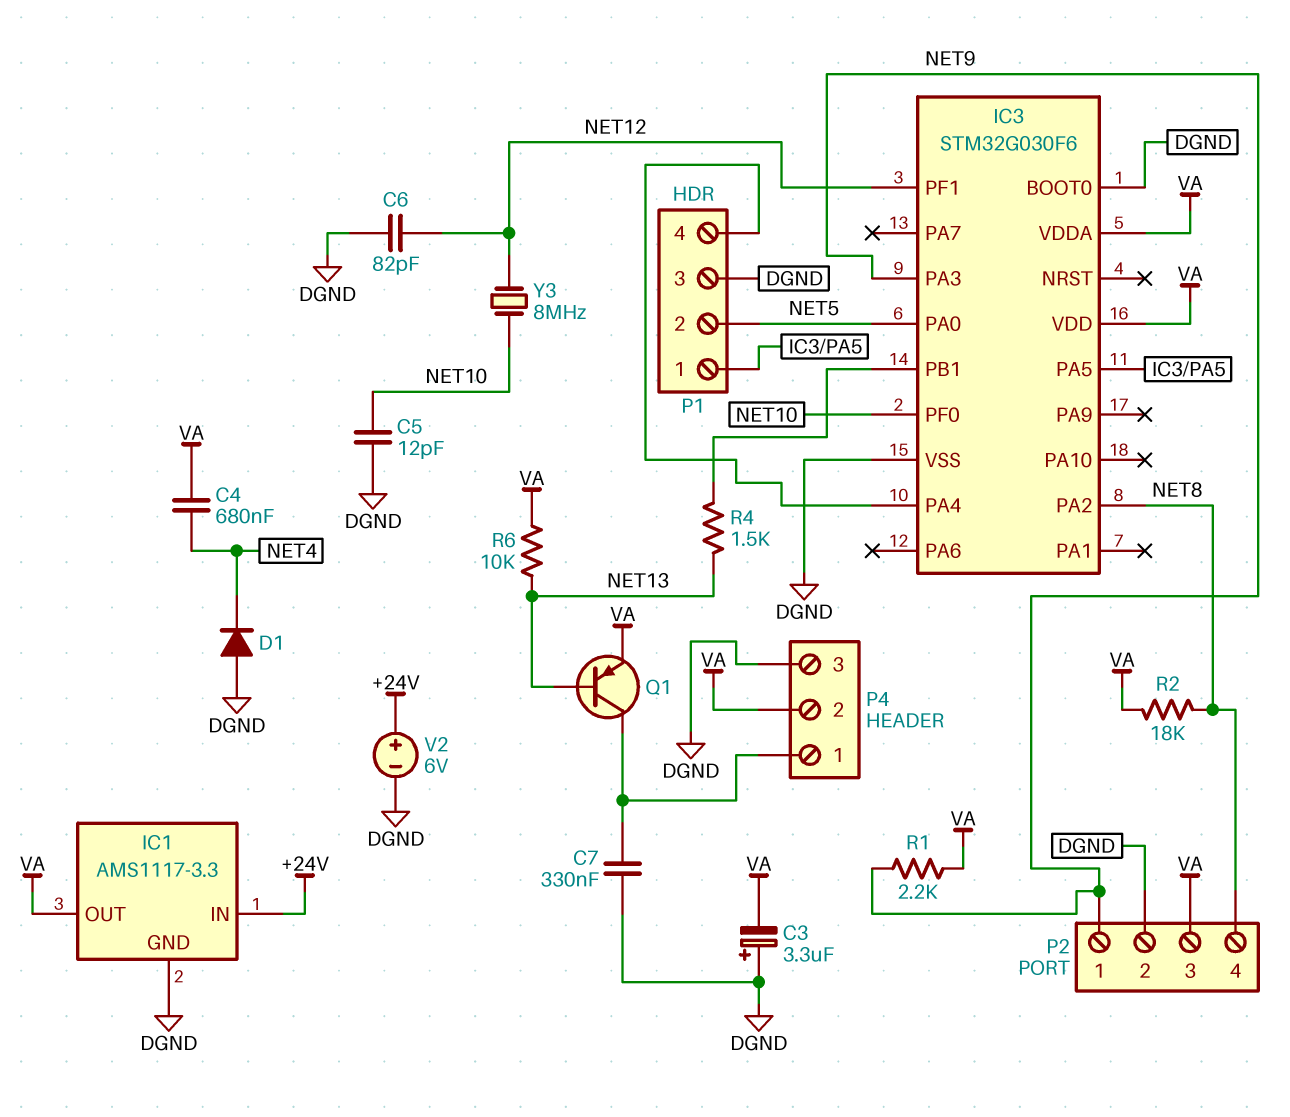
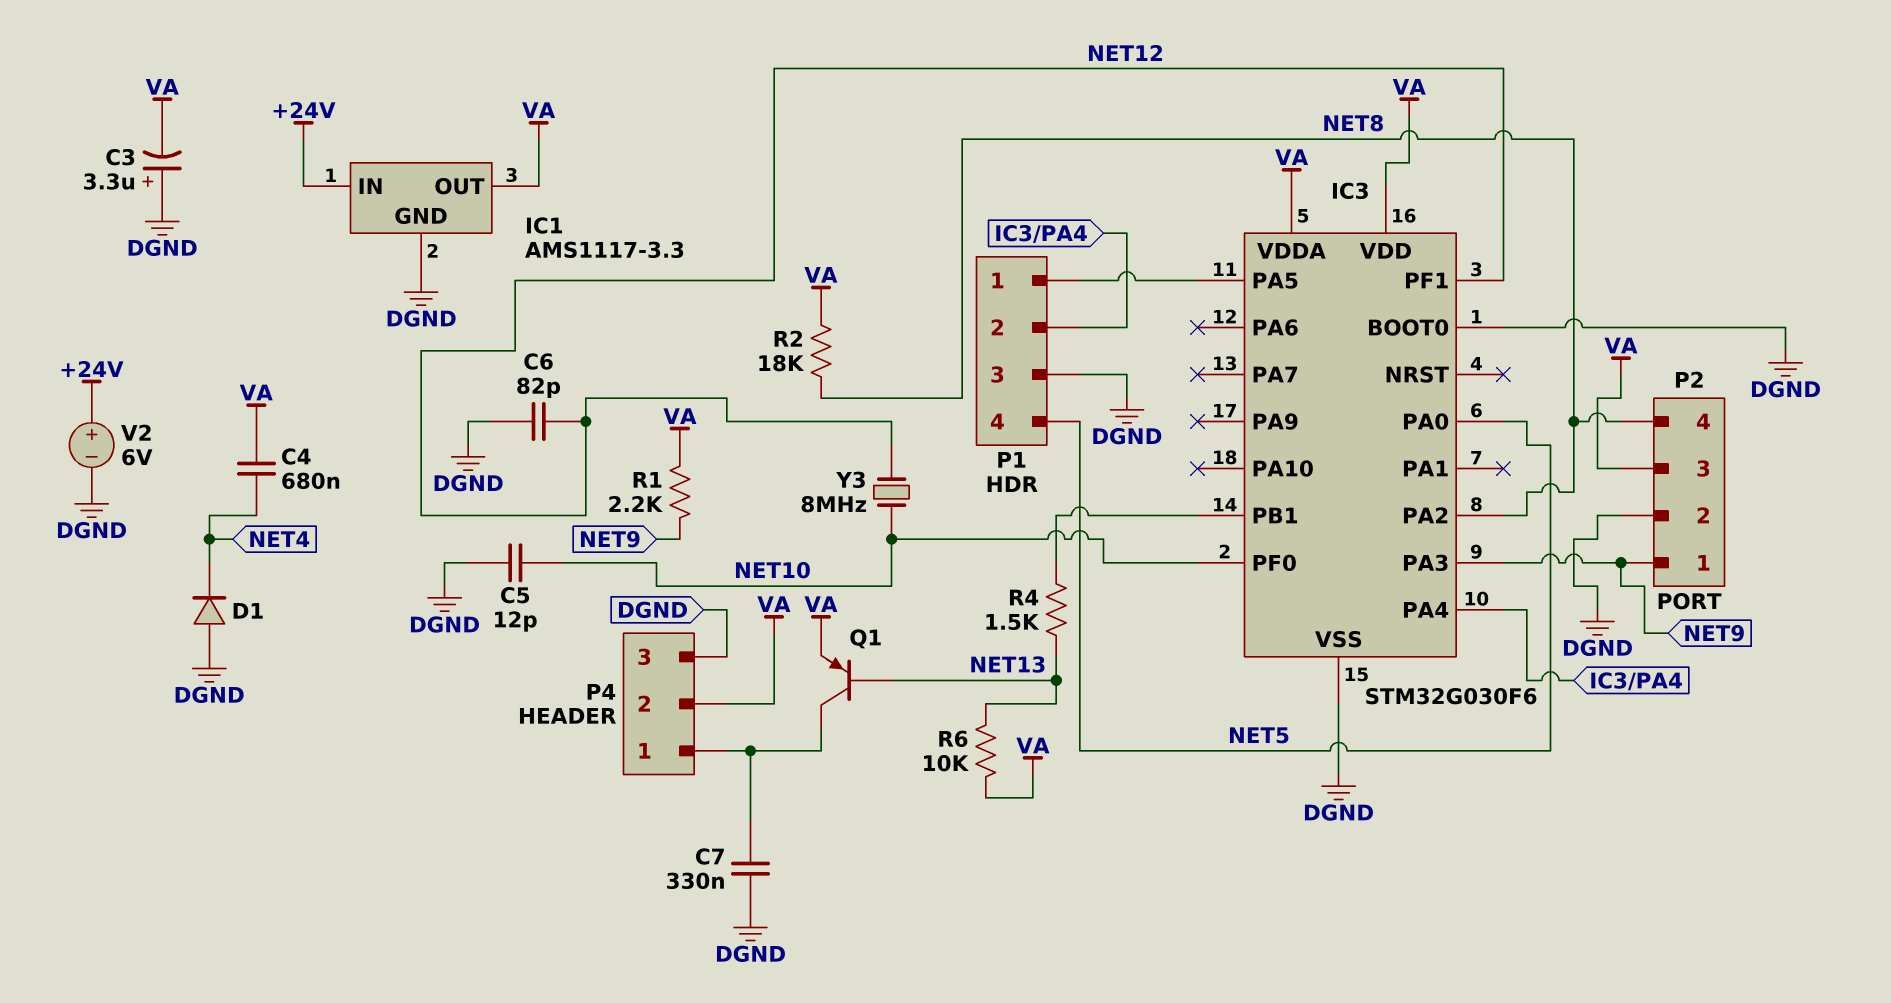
P1 pin 2: NET5 -> IC3/PA4
P1 pin 4: IC3/PA4 -> NET5

